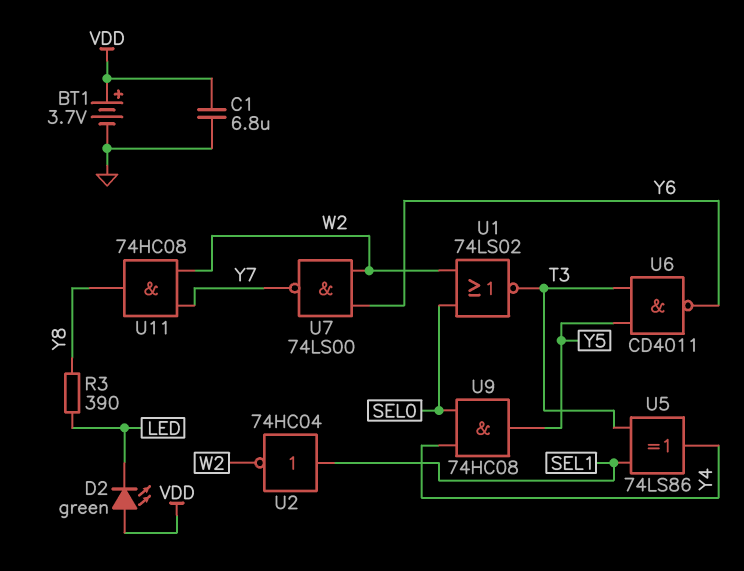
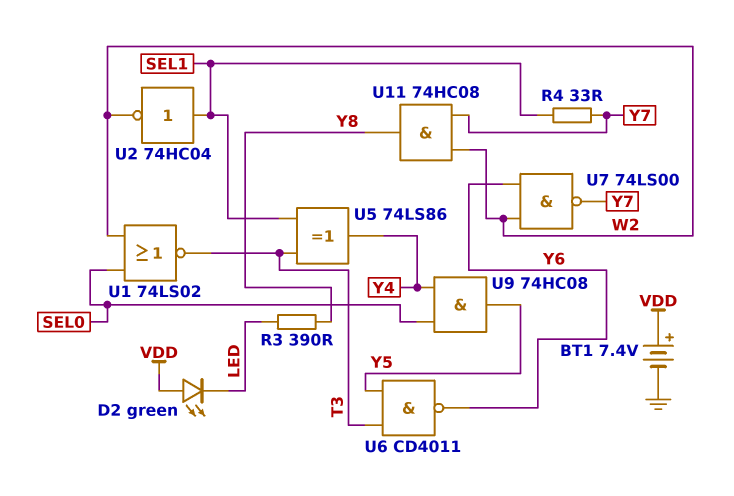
BT1: 3.7V (plus VDD, minus GND) -> 7.4V (plus VDD, minus GND)
C1: 6.8uF (GND, VDD) -> none
R4: none -> 33 (SEL1, Y7)

